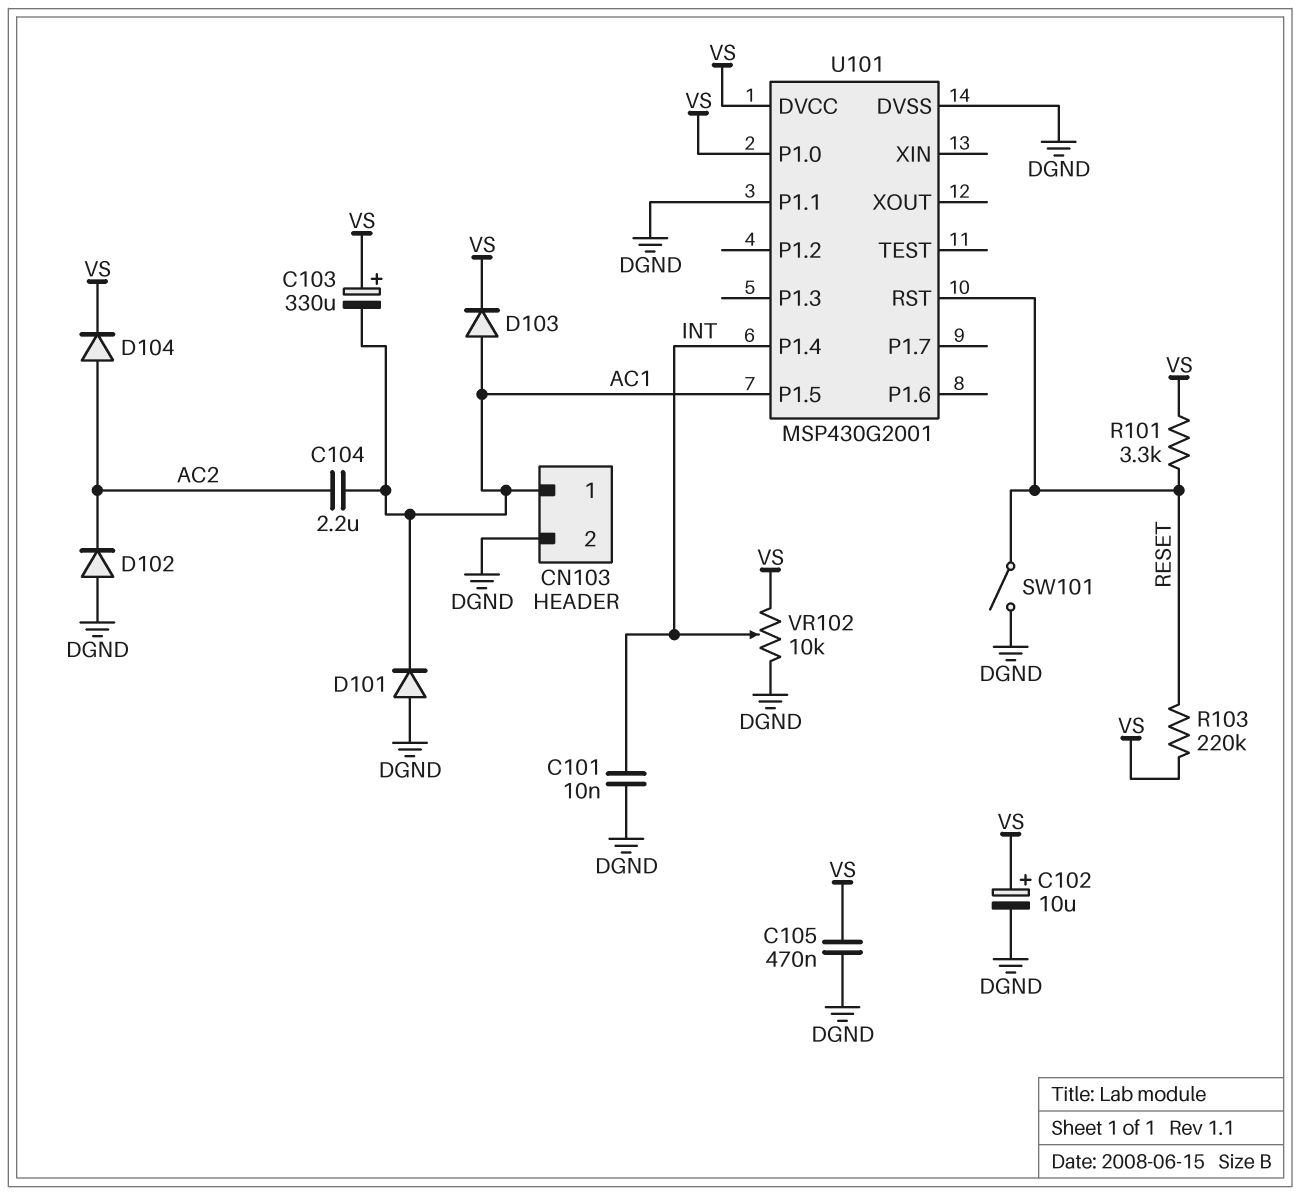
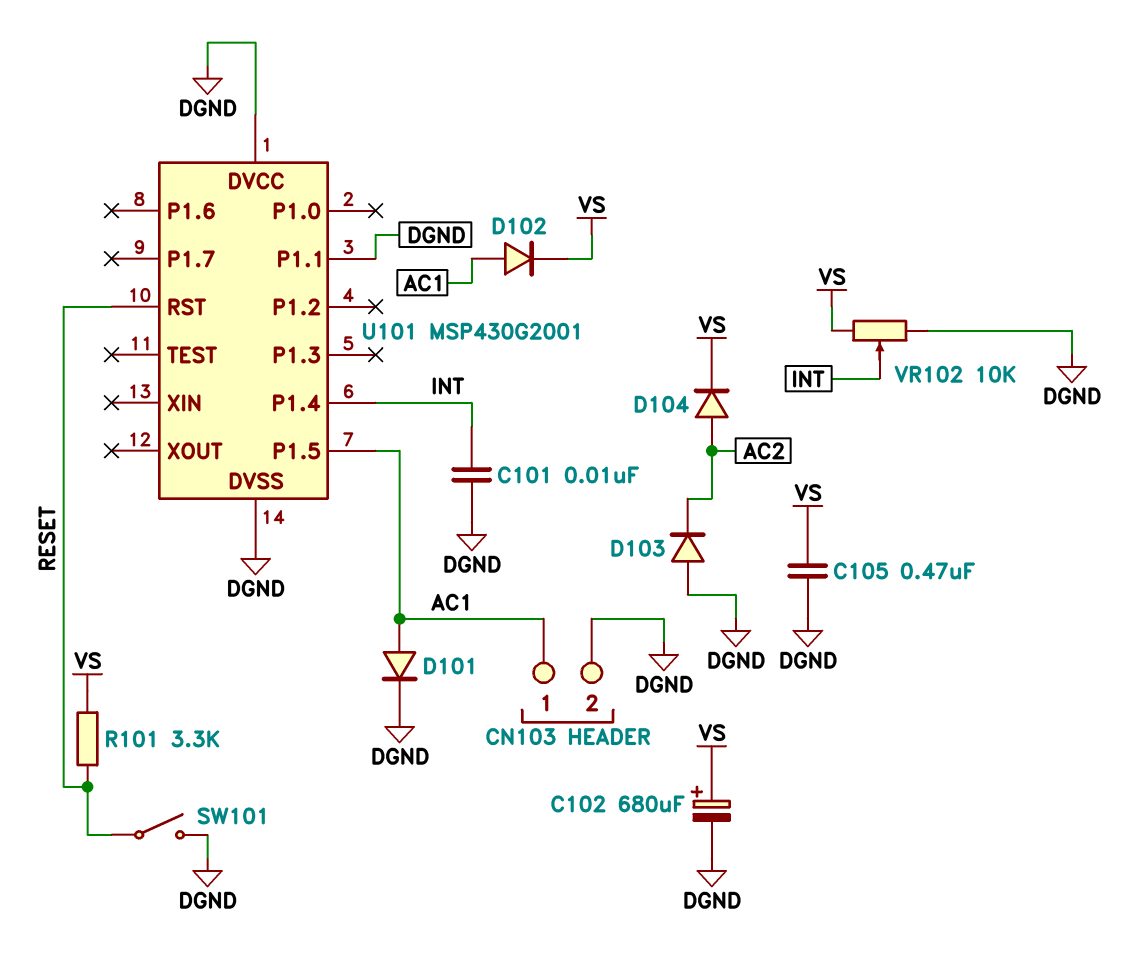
C102: 10uF (plus VS, minus DGND) -> 680uF (plus VS, minus DGND)
C103: 330uF (plus VS, minus AC1) -> none
C104: 2.2uF (AC1, AC2) -> none
D101: diode (A DGND, K AC1) -> diode (A AC1, K DGND)
D102: diode (A DGND, K AC2) -> diode (A AC1, K VS)
D103: diode (A AC1, K VS) -> diode (A DGND, K AC2)
R103: 220k (RESET, VS) -> none
U101 pin DVCC: VS -> DGND
U101 pin P1.0: VS -> none

